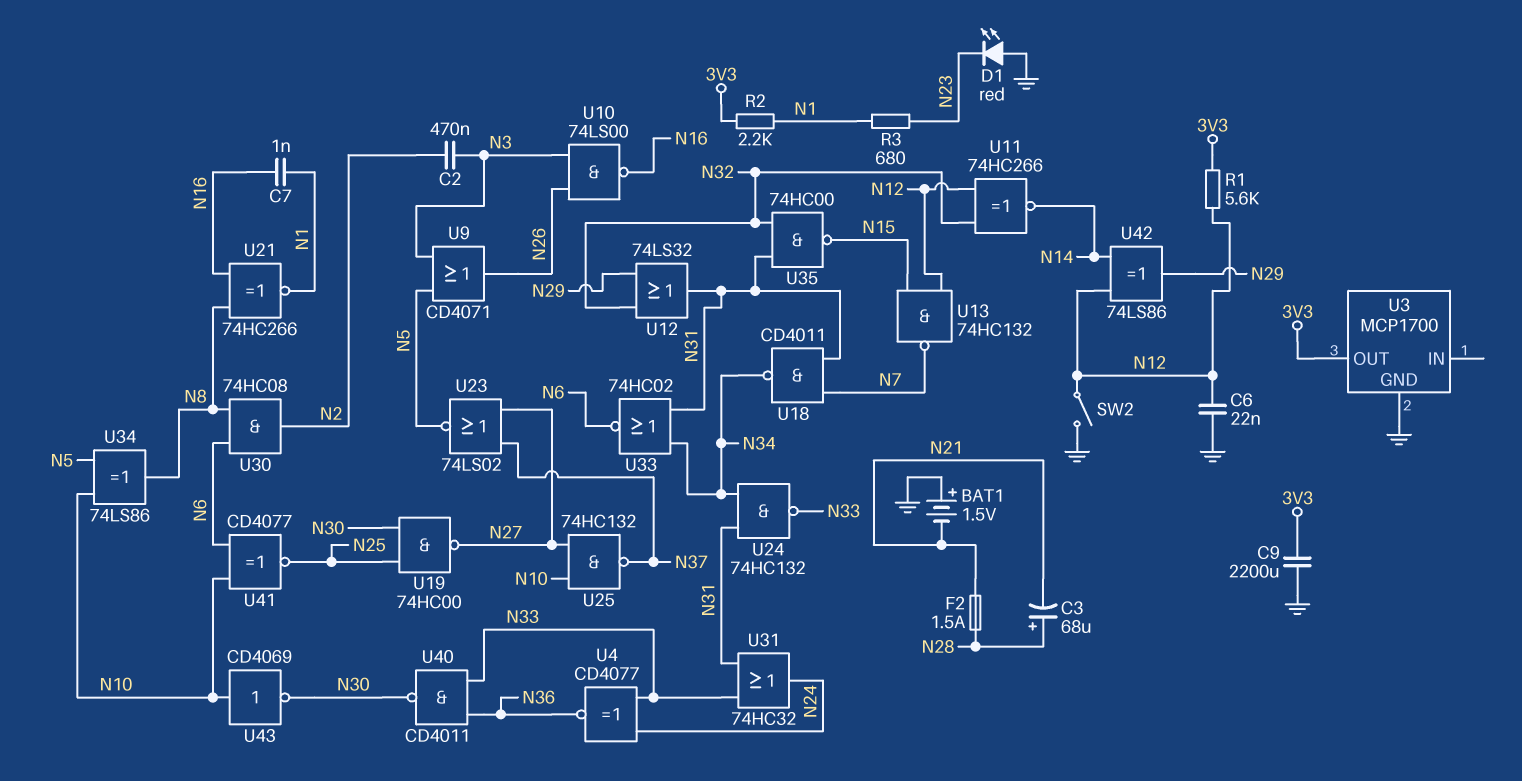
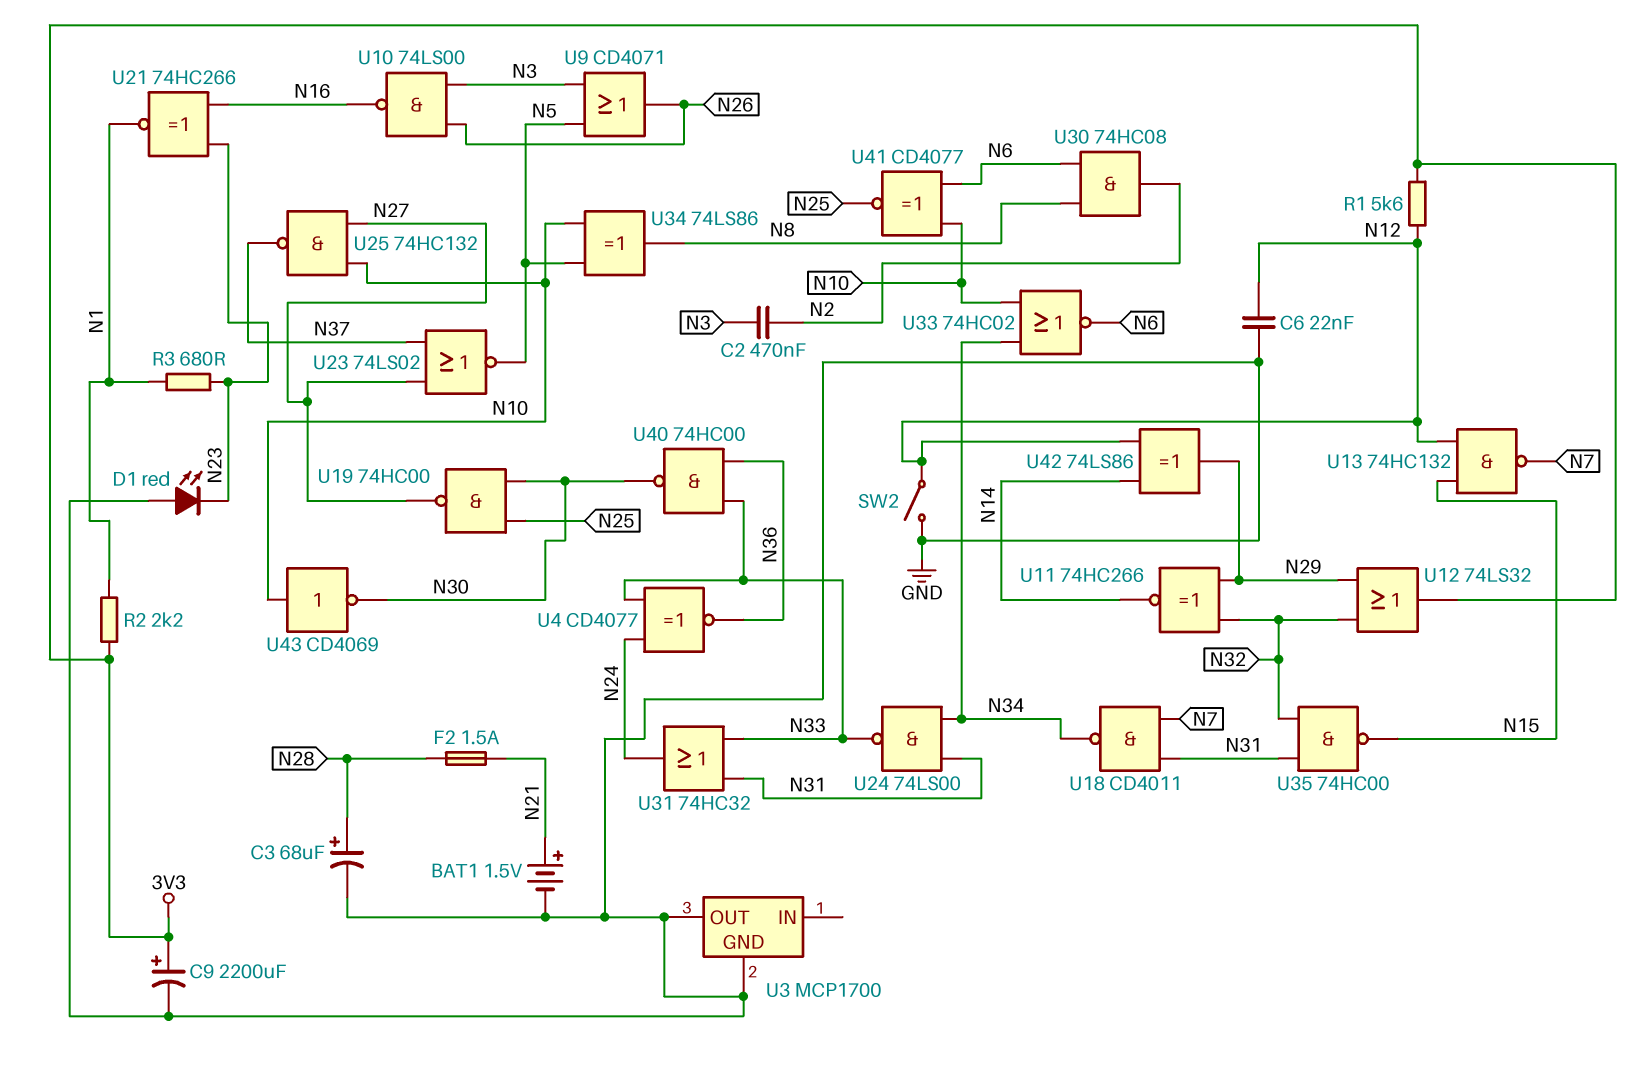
BAT1: 1.5V (plus GND, minus N21) -> 1.5V (plus N21, minus GND)
C3: 68uF (plus N28, minus N21) -> 68uF (plus N28, minus GND)
C7: 1nF (N1, N16) -> none
C9: 2200uF (3V3, GND) -> 2200uF (plus 3V3, minus GND)
U3 pin OUT: 3V3 -> GND
U11: XNOR 74HC266 (in N12, in N32, out N14) -> XNOR 74HC266 (in N29, in N32, out N14)
U12: OR 74LS32 (in N29, in N32, out N31) -> OR 74LS32 (in N29, in N32, out 3V3)
U21: XNOR 74HC266 (in N8, in N16, out N1) -> XNOR 74HC266 (in N16, in N23, out N1)
U24: NAND 74HC132 (in N31, in N34, out N33) -> NAND 74LS00 (in N31, in N34, out N33)
U33: NOR 74HC02 (in N31, in N34, out N6) -> NOR 74HC02 (in N10, in N34, out N6)
U40: NAND CD4011 (in N33, in N36, out N30) -> NAND 74HC00 (in N33, in N36, out N30)

